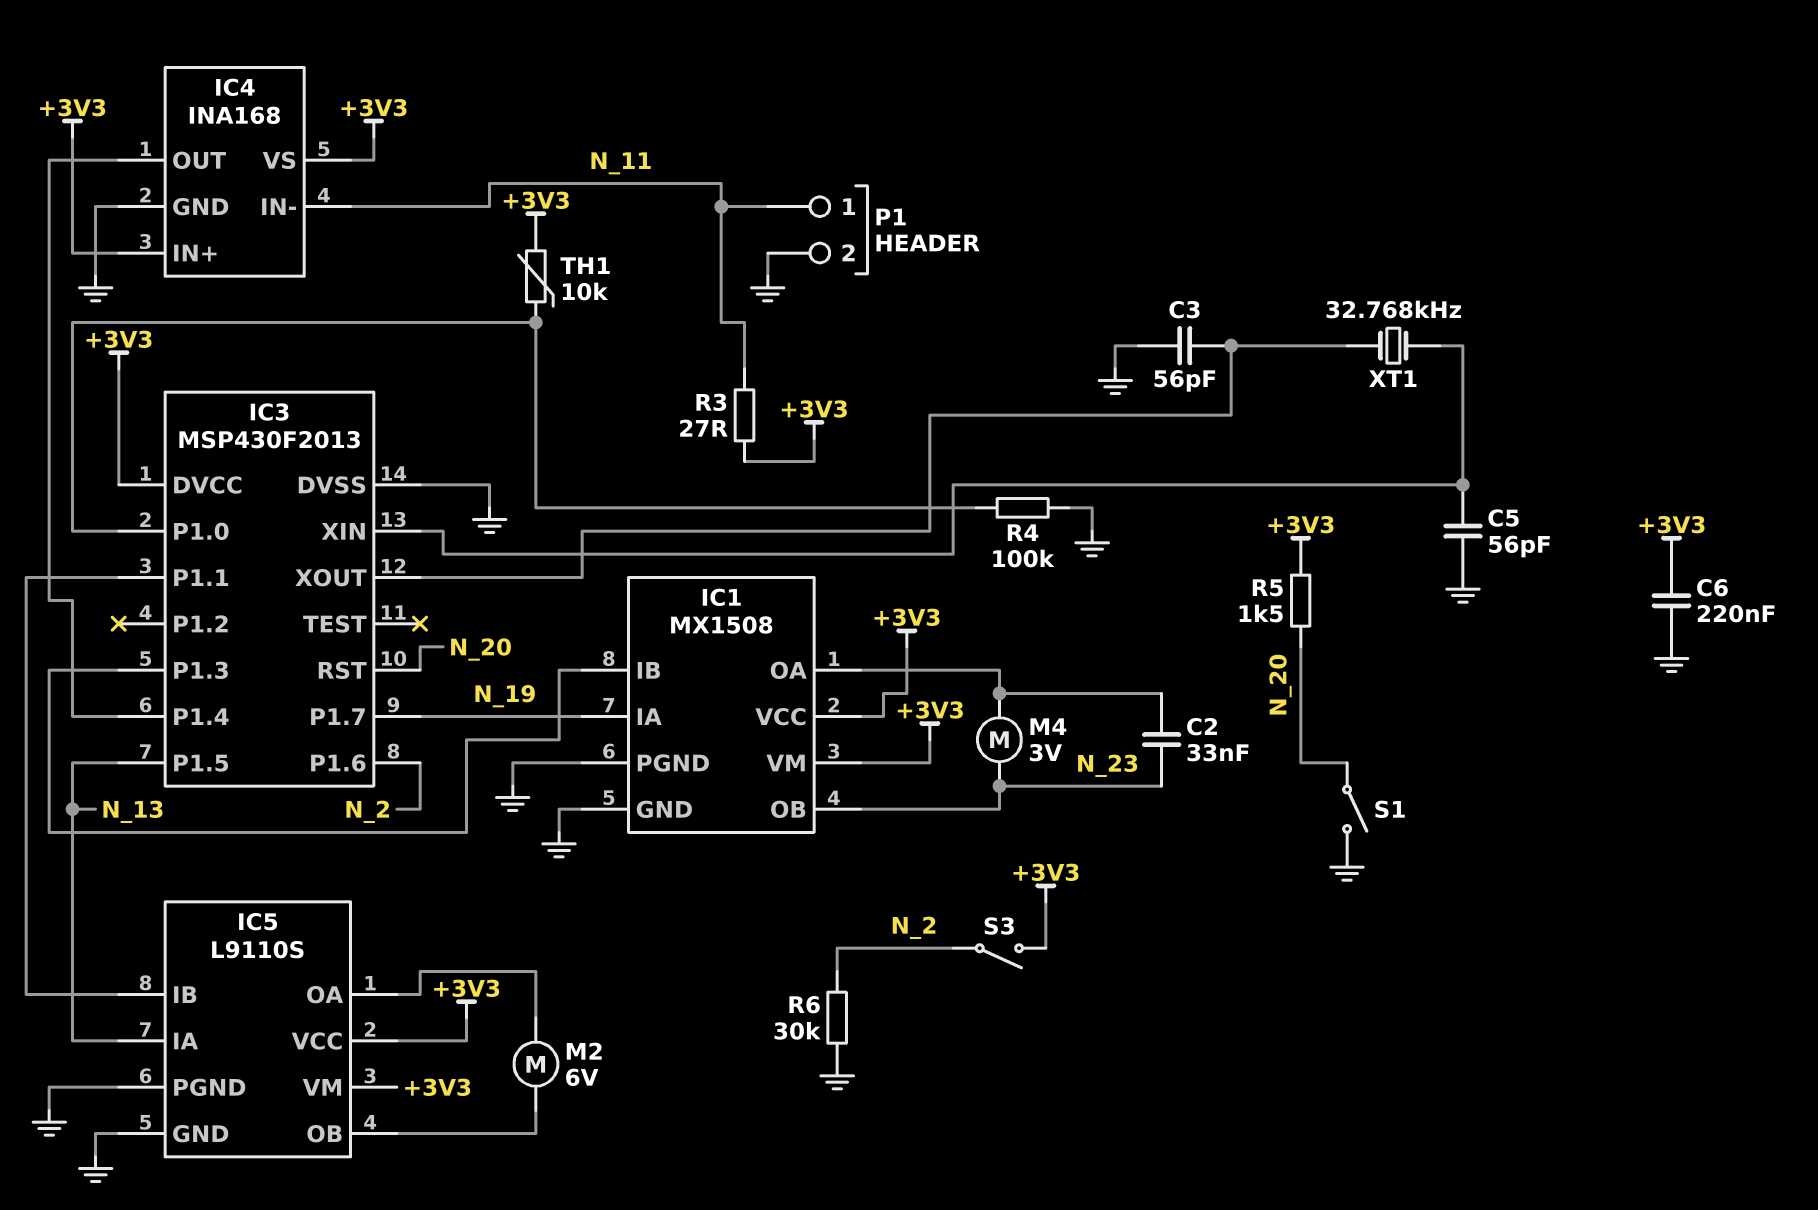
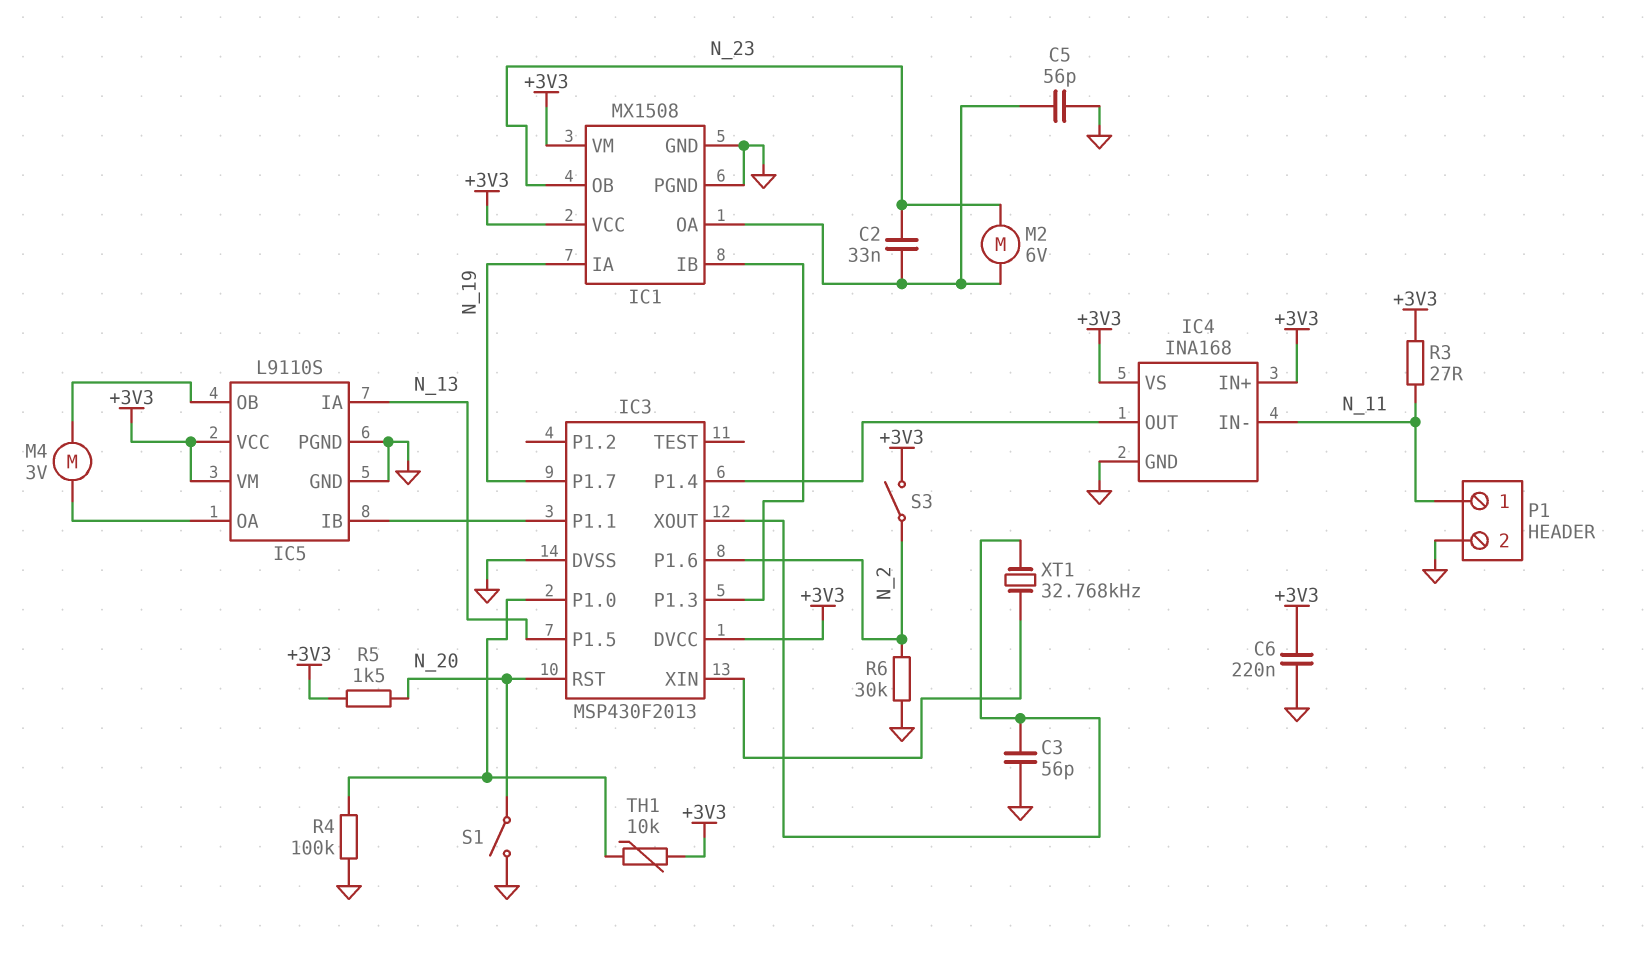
C5: 56pF (GND, IC3/XIN) -> 56pF (GND, IC1/OA)
M2: motor 6V (IC5/OA, IC5/OB) -> motor 6V (IC1/OA, N_23)
M4: motor 3V (IC1/OA, N_23) -> motor 3V (IC5/OA, IC5/OB)

